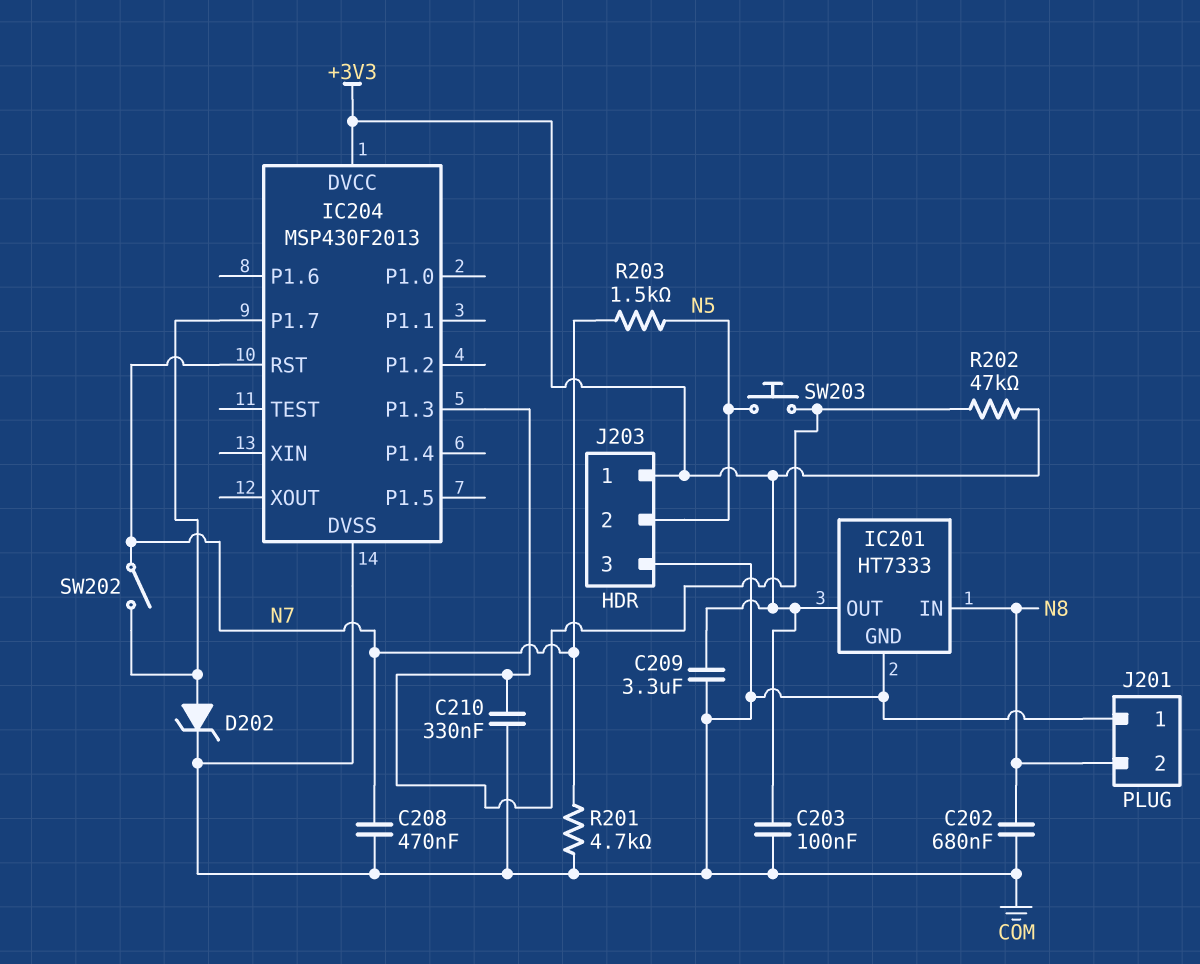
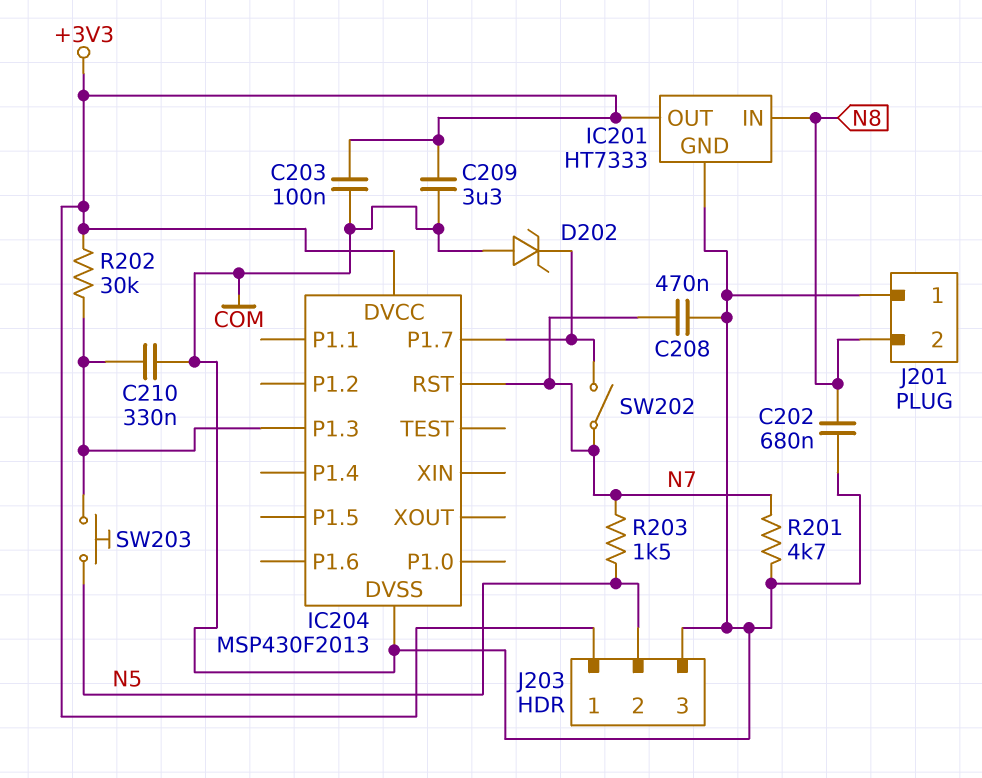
D202: zener (A IC204/P1.7, K COM) -> zener (A COM, K IC204/P1.7)
R202: 47k (+3V3, IC204/P1.3) -> 30k (+3V3, IC204/P1.3)

